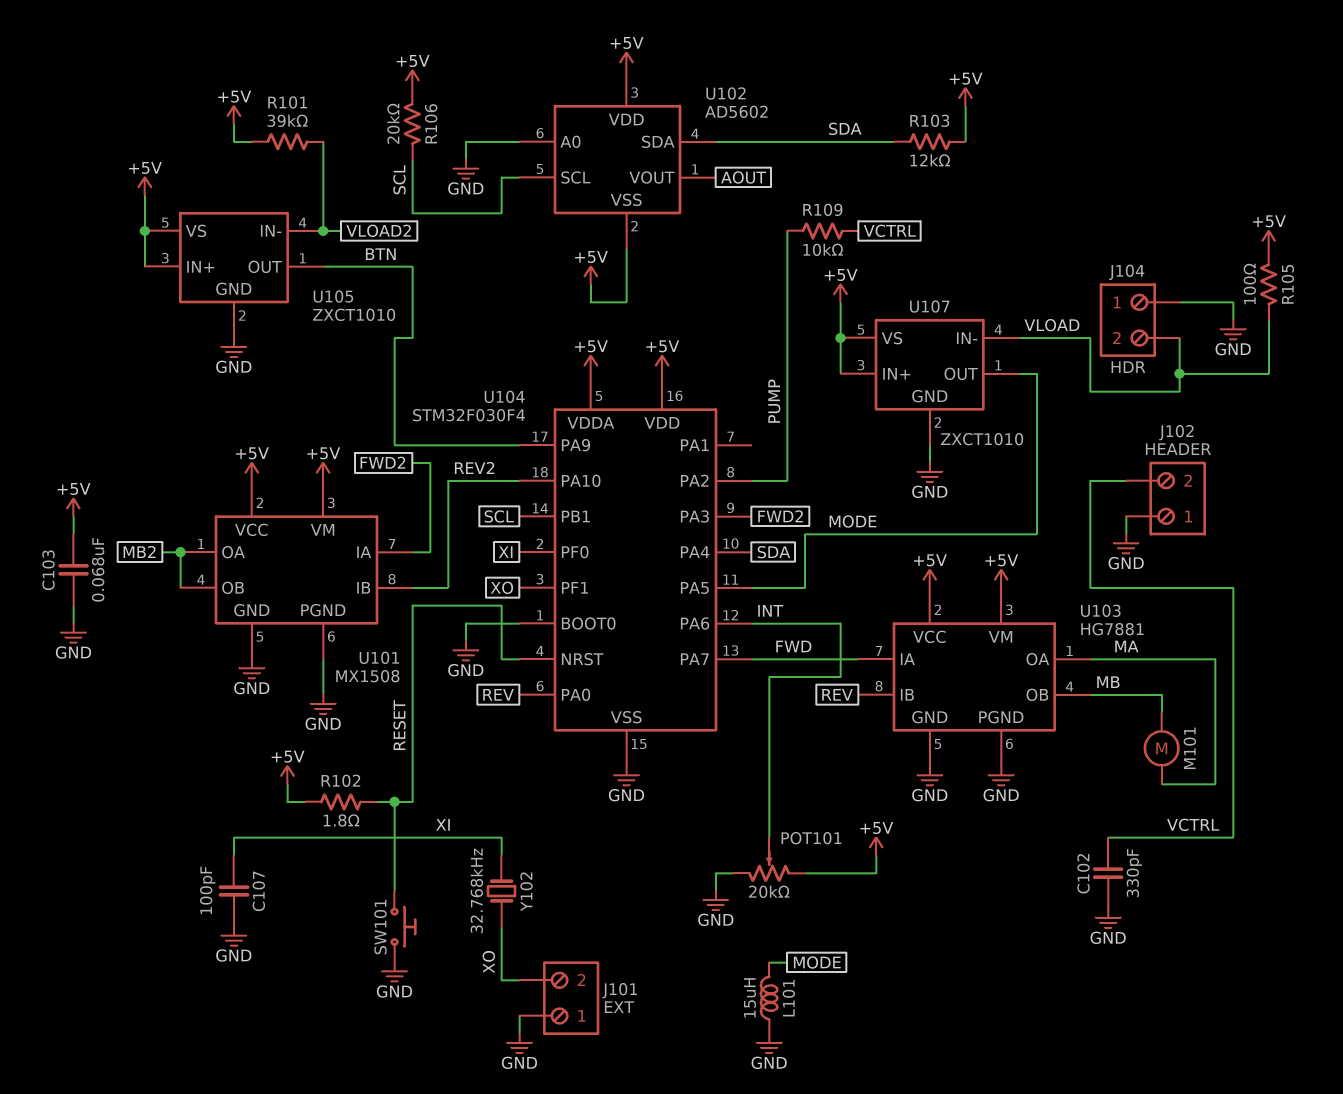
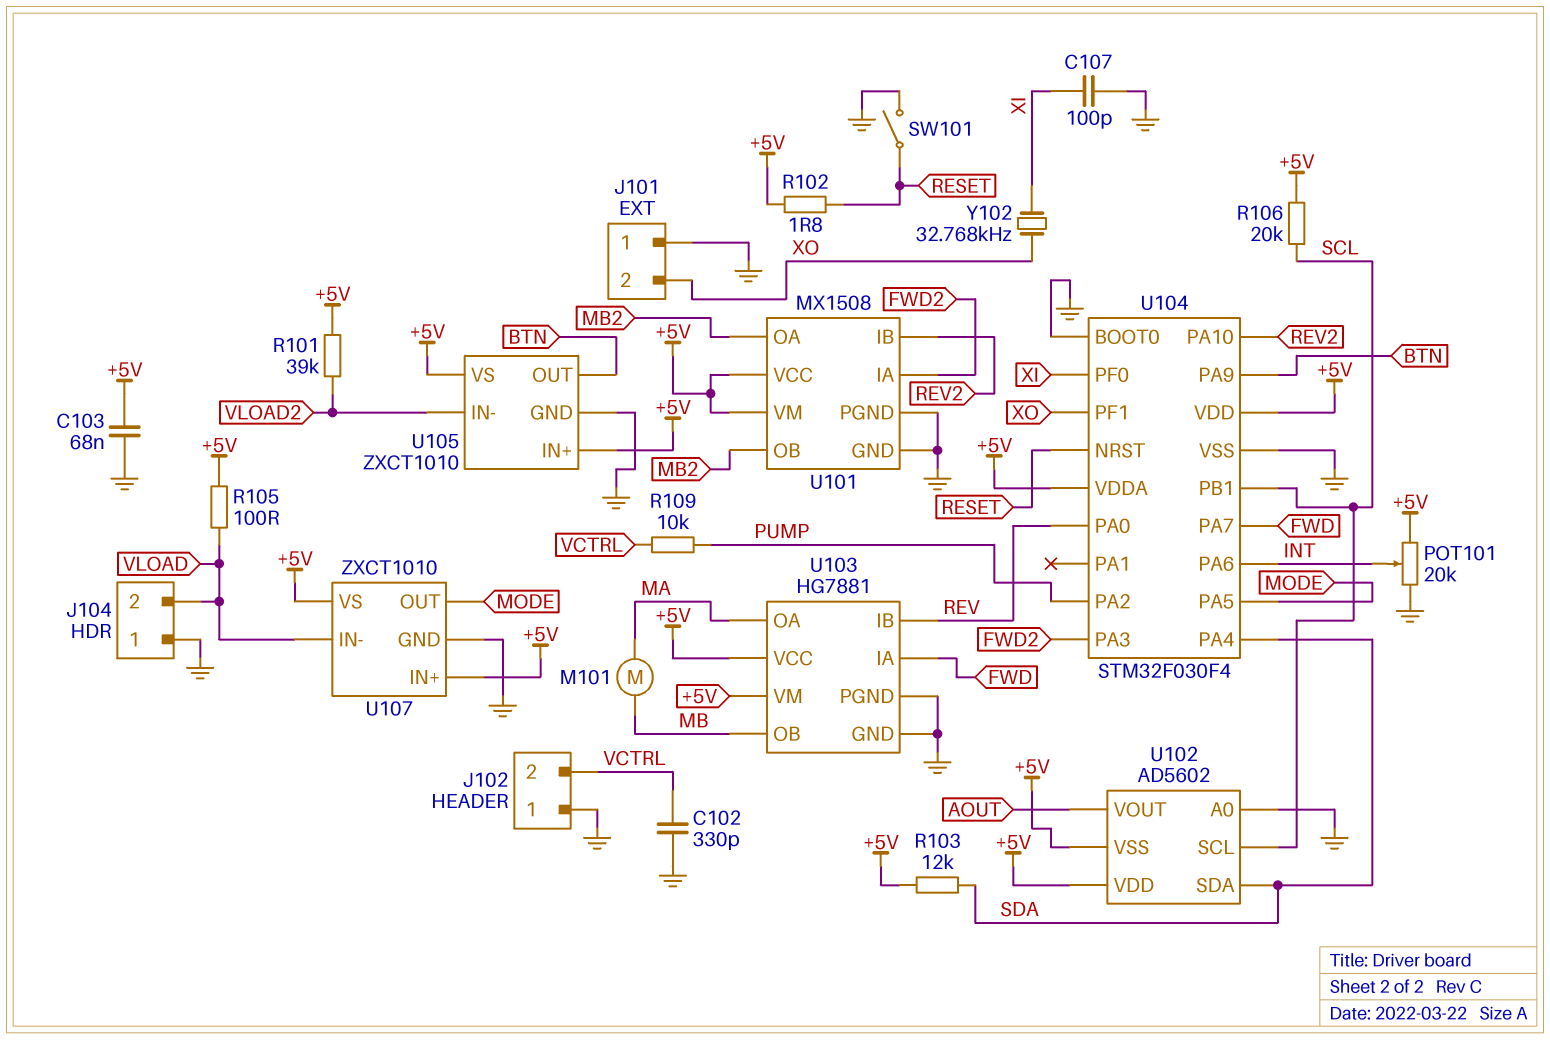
L101: 15uH (GND, MODE) -> none
SW101: button (GND, RESET) -> switch (GND, RESET)

